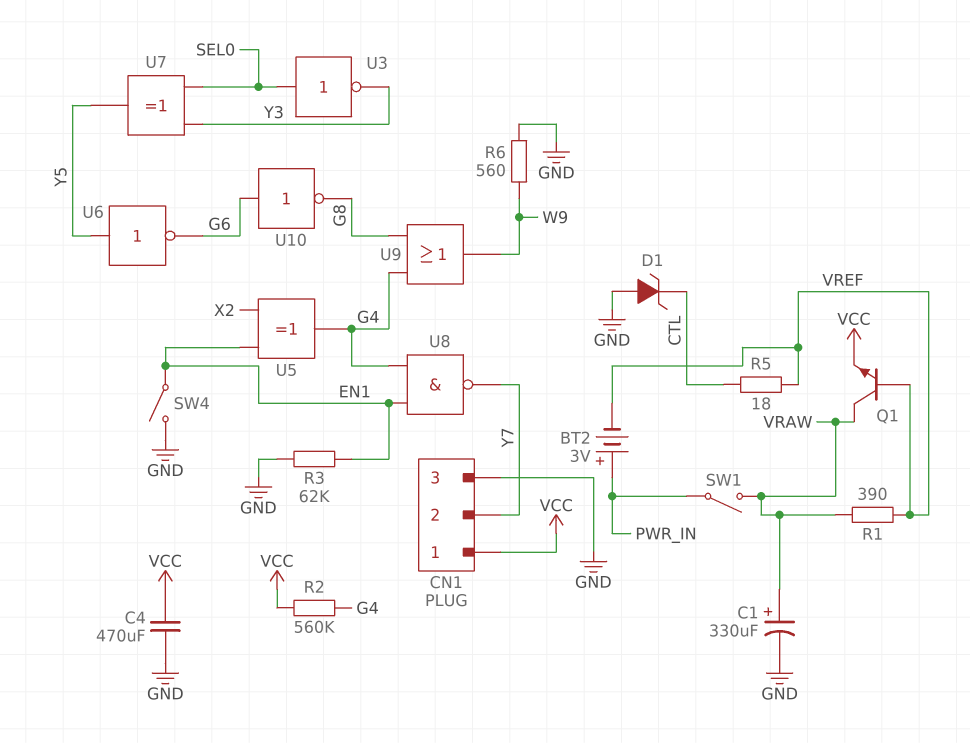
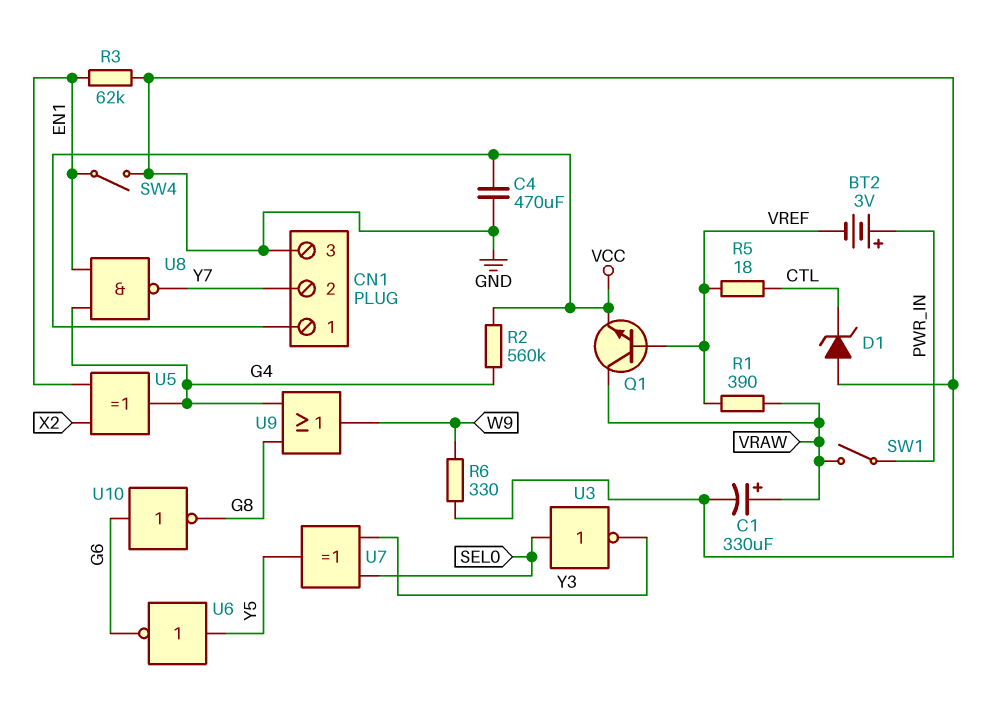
R6: 560 (GND, W9) -> 330 (GND, W9)

